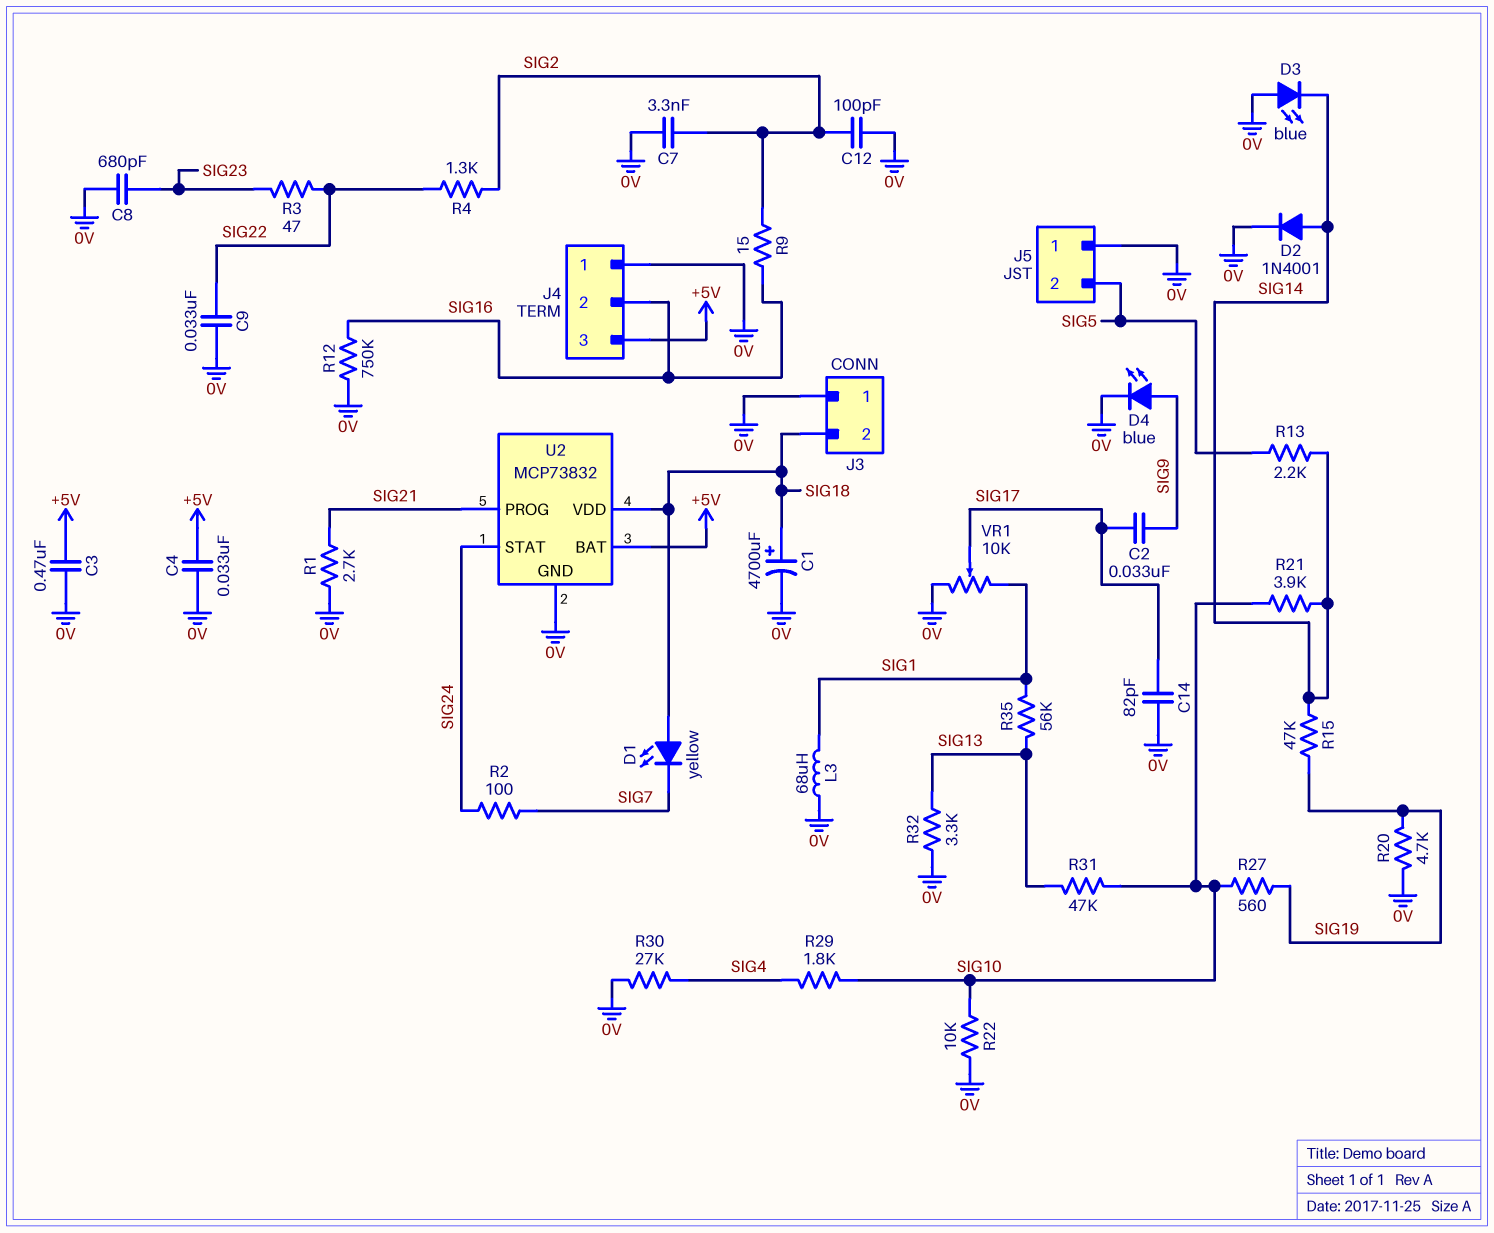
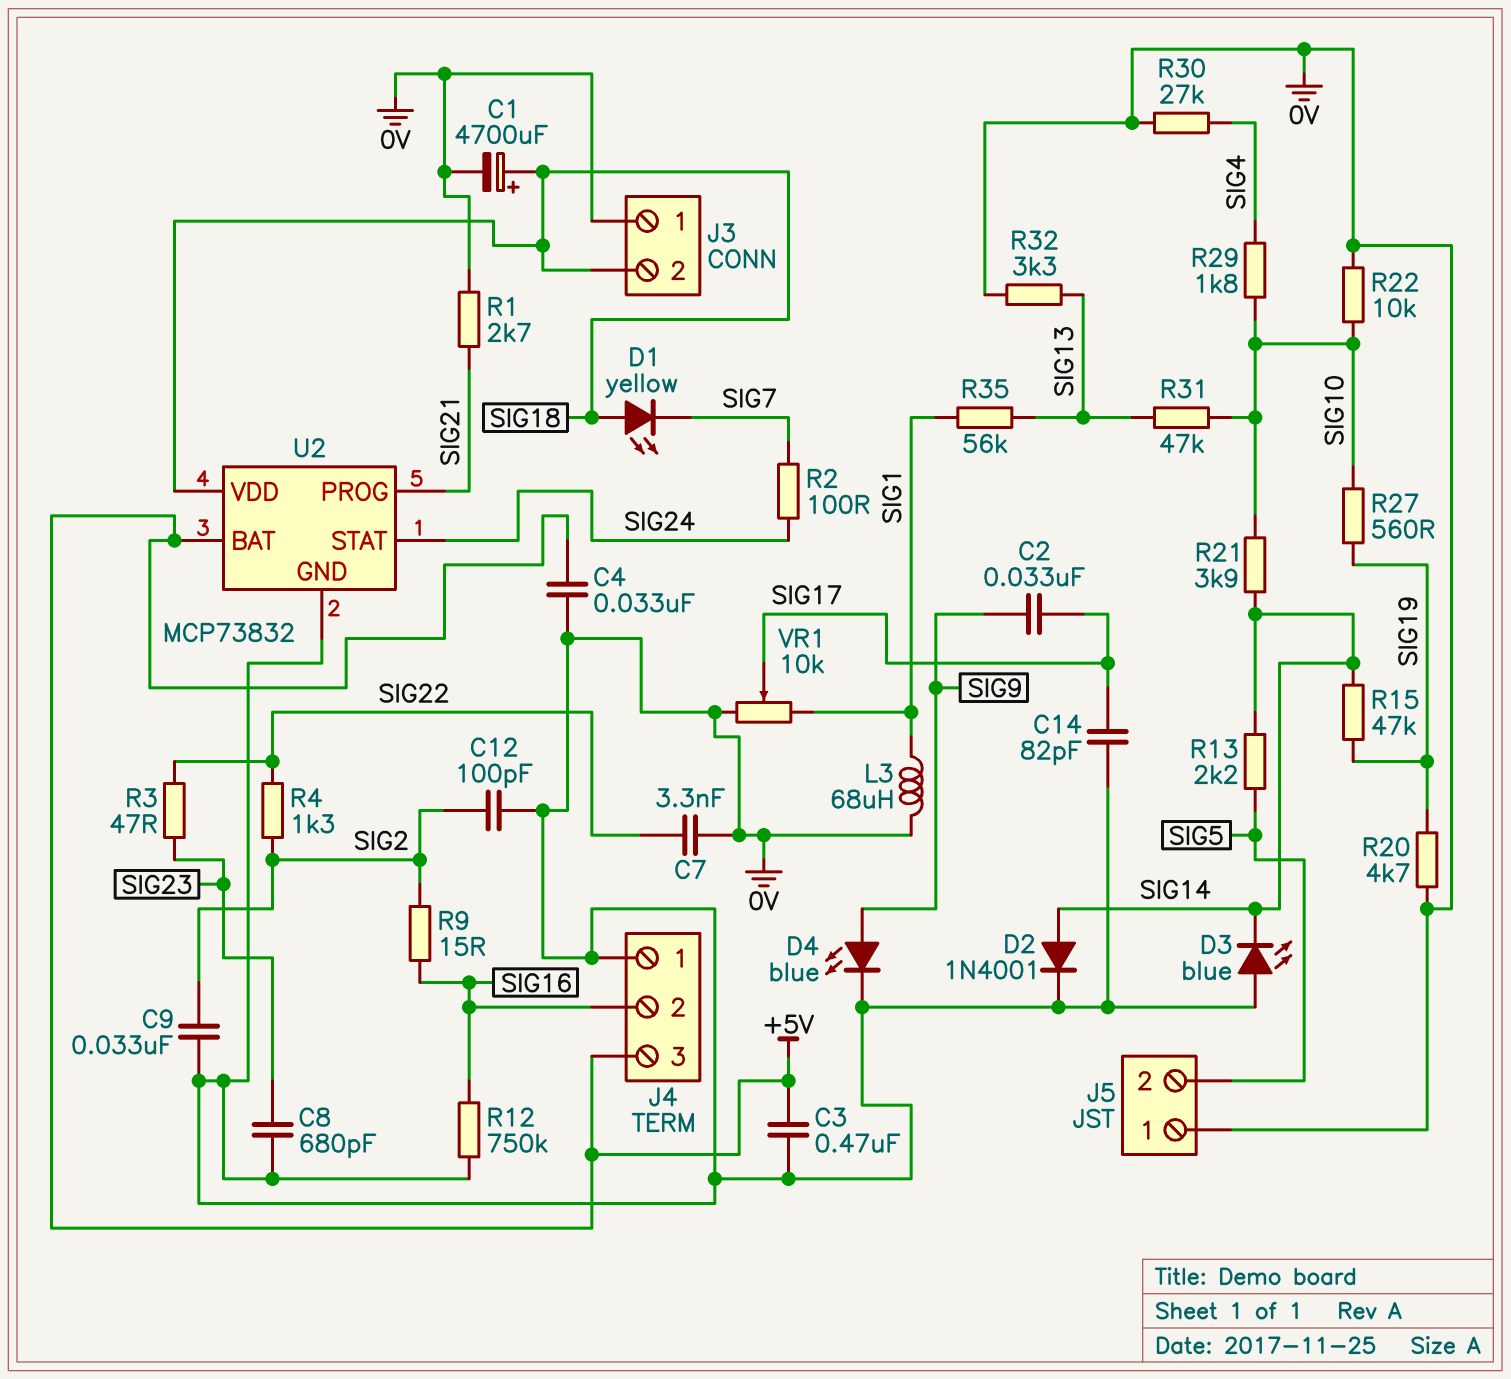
C7: 3.3nF (0V, SIG2) -> 3.3nF (0V, SIG22)
C9: 33nF (0V, SIG22) -> 33nF (0V, SIG2)

